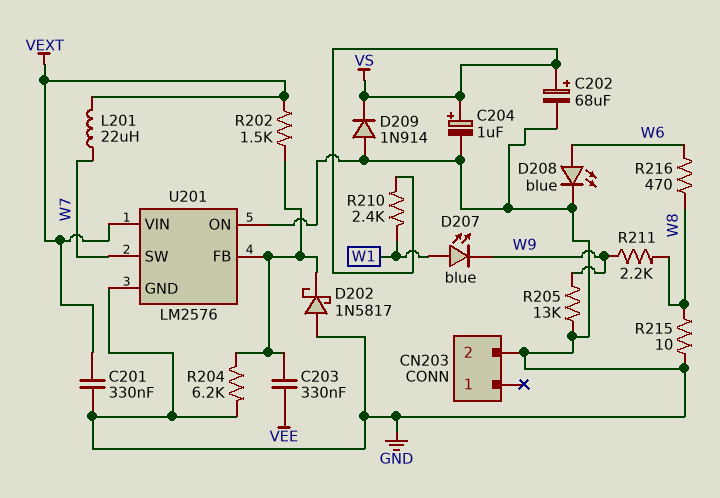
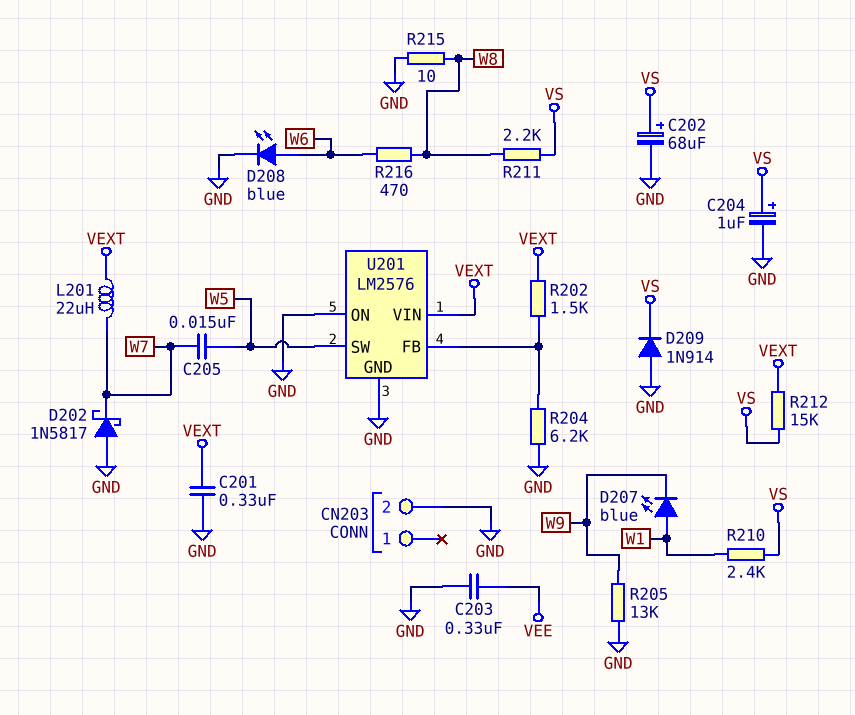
C203: 330nF (U201/FB, VEE) -> 330nF (GND, VEE)
C205: none -> 15nF (W5, W7)
D202: schottky 1N5817 (A GND, K U201/FB) -> schottky 1N5817 (A GND, K W7)
R211: 2.2k (W8, W9) -> 2.2k (VS, W8)
R212: none -> 15k (VEXT, VS)
U201 pin SW: W7 -> W5

